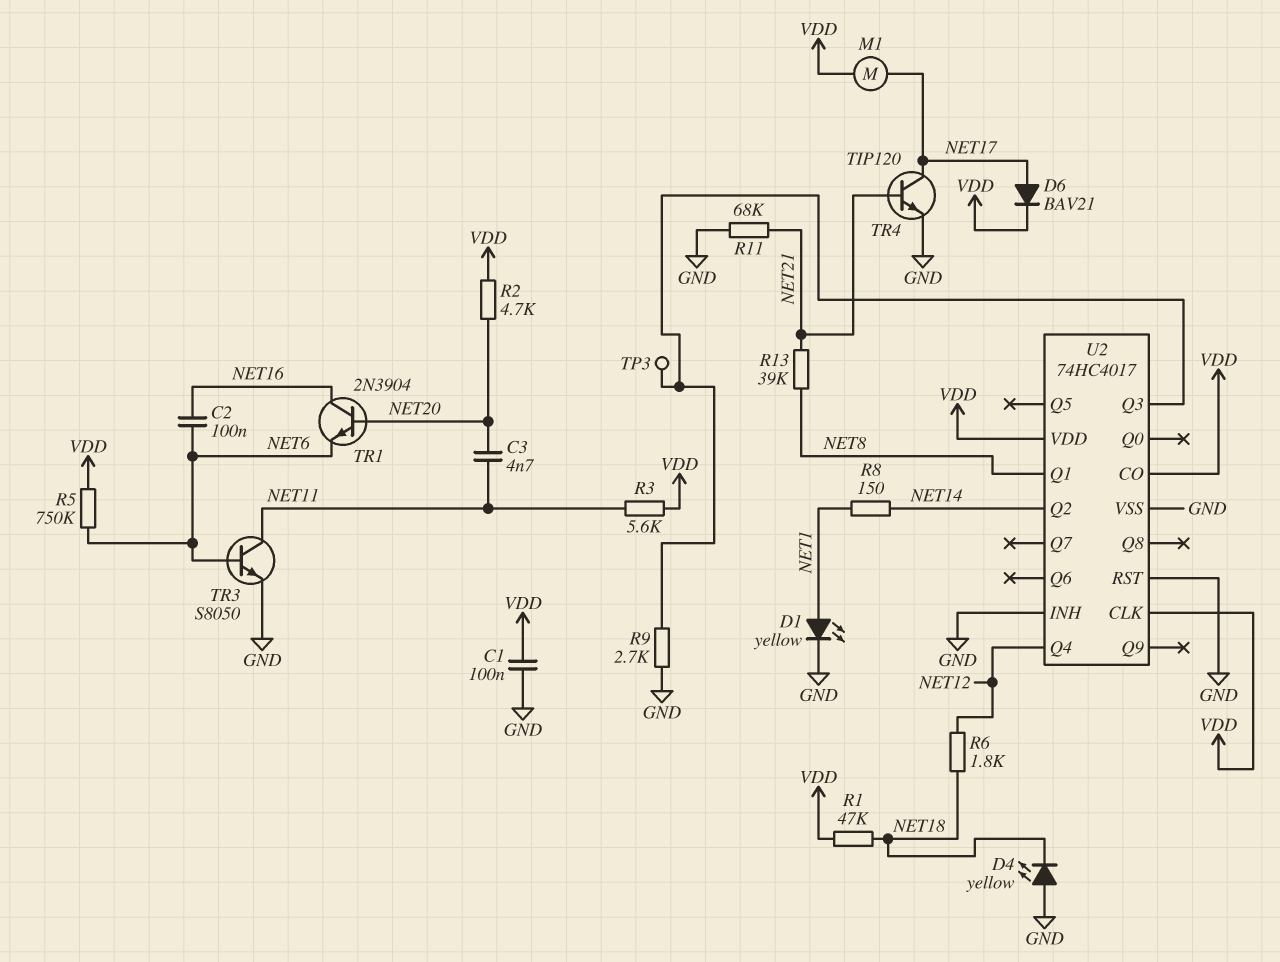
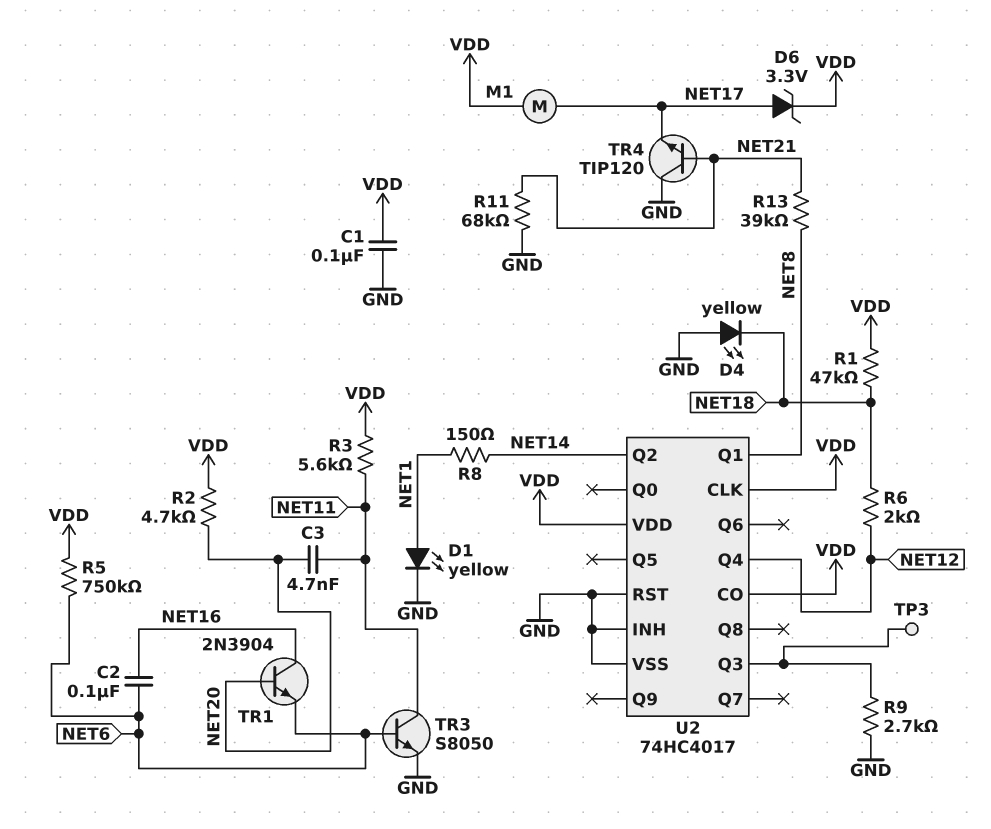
D6: diode BAV21 (A NET17, K VDD) -> zener 3.3V (A NET17, K VDD)
R6: 1.8k (NET12, NET18) -> 2k (NET12, NET18)
TR4: NPN TIP120 (B NET21, C NET17, E GND) -> NPN TIP120 (B NET21, C GND, E NET17)

